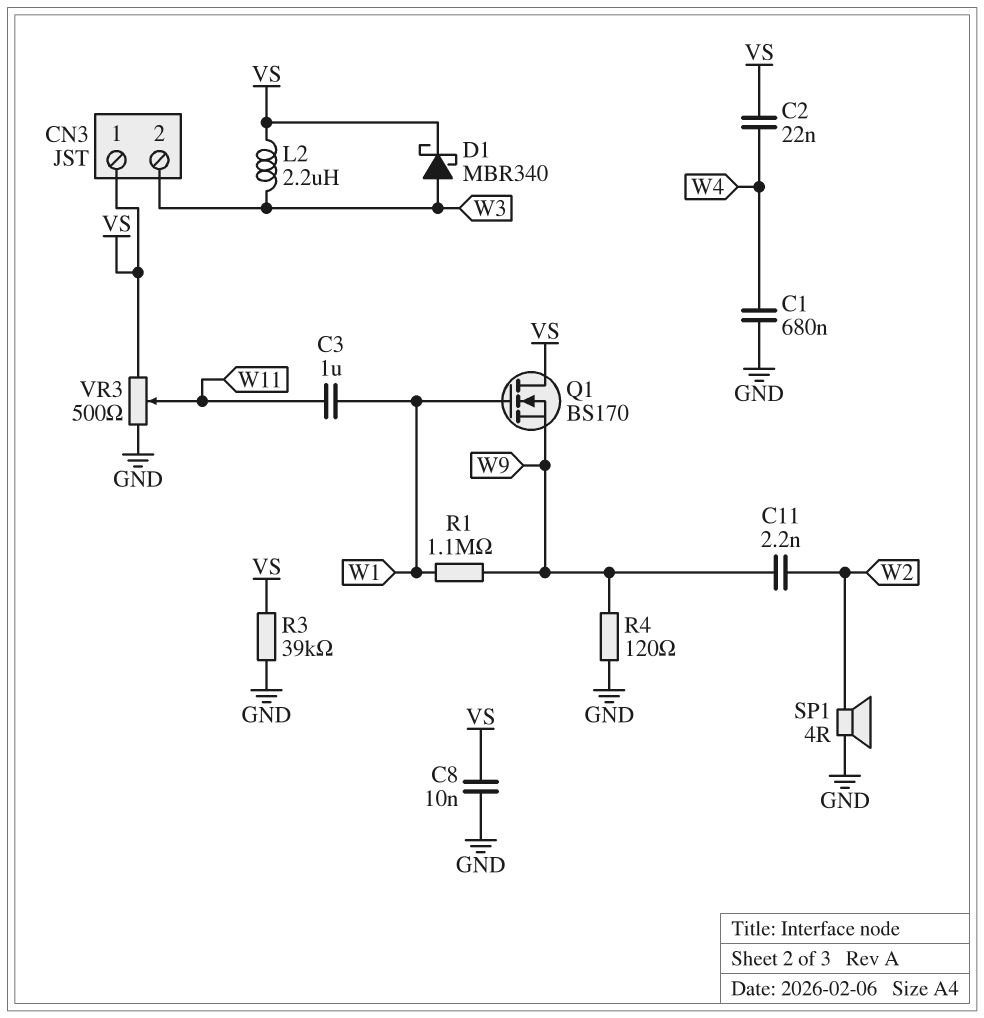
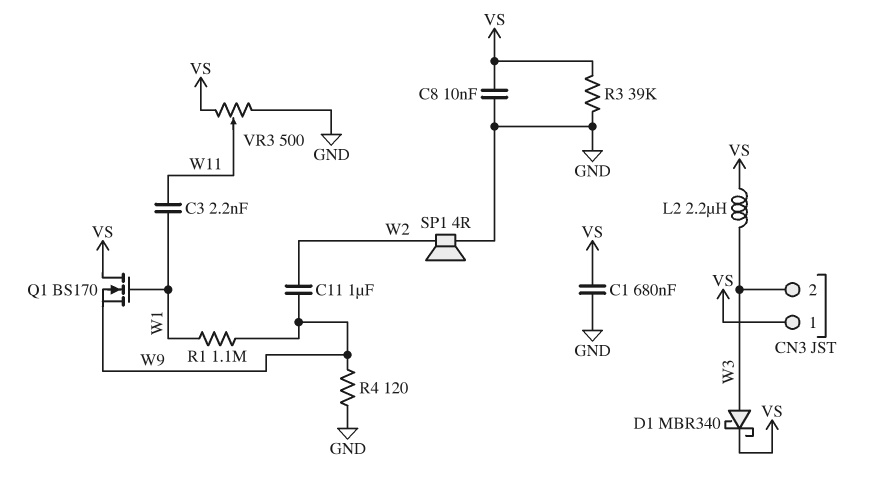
C1: 680nF (GND, W4) -> 680nF (GND, VS)
C2: 22nF (VS, W4) -> none
C3: 1uF (W1, W11) -> 2.2nF (W1, W11)
C11: 2.2nF (W2, W9) -> 1uF (W2, W9)

